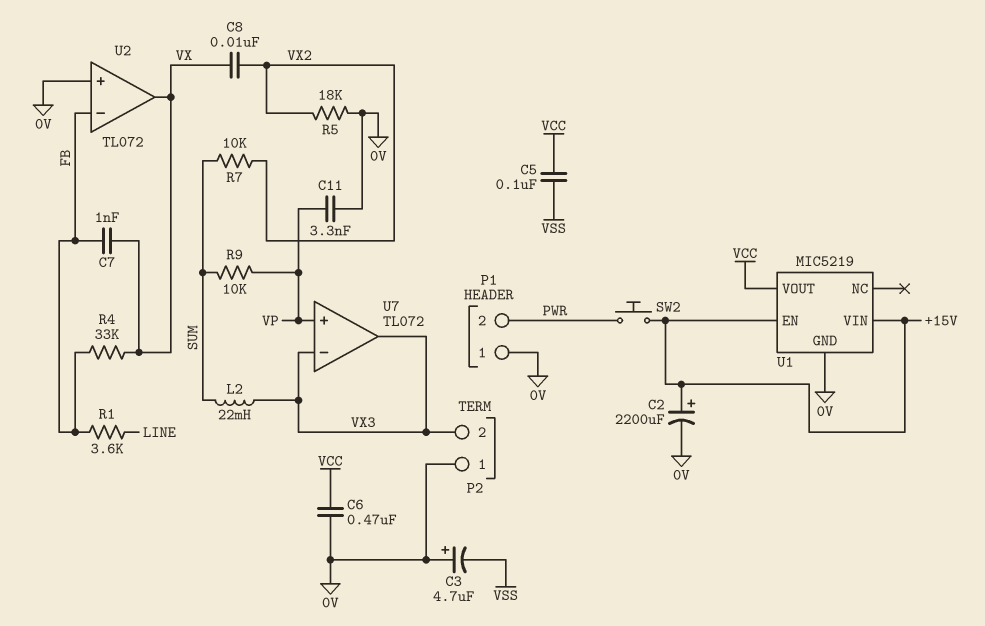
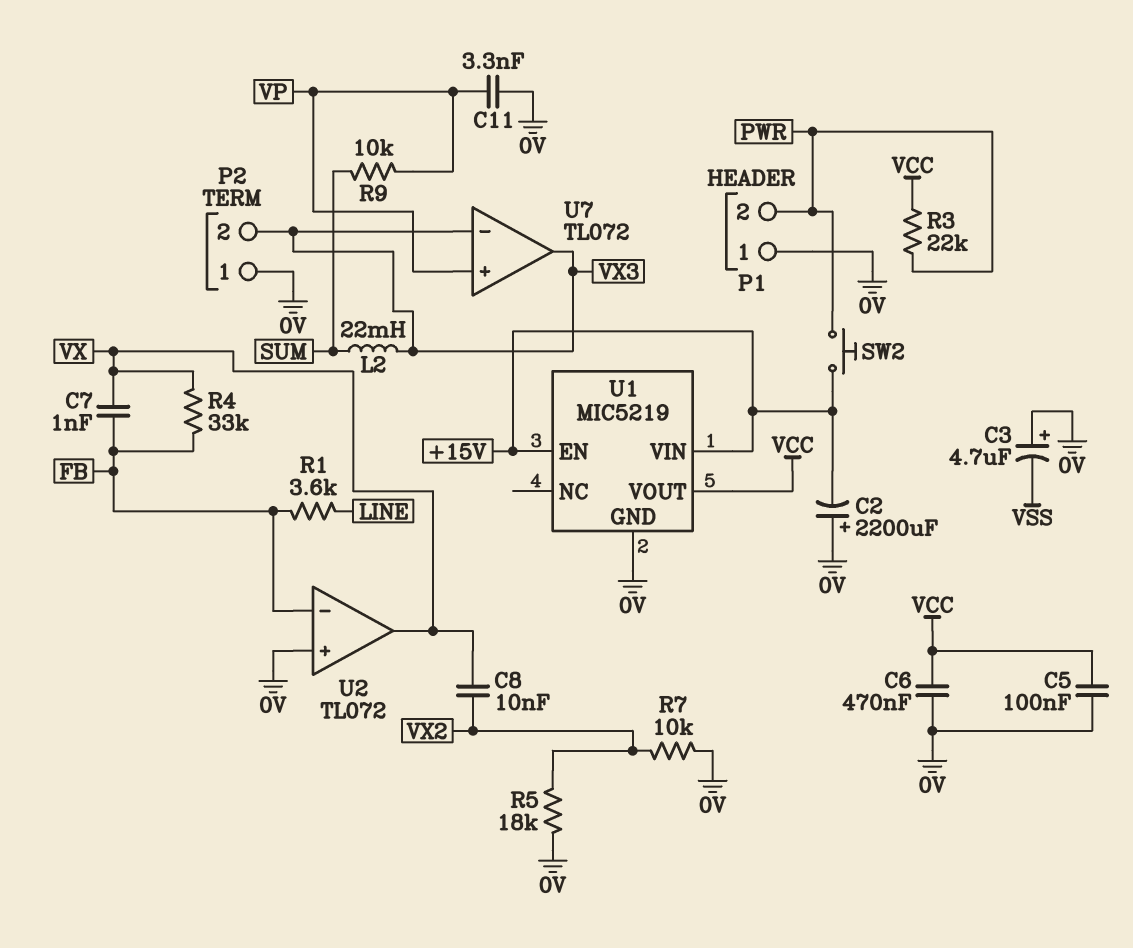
C2: 2200uF (plus +15V, minus 0V) -> 2200uF (plus 0V, minus +15V)
C5: 100nF (VCC, VSS) -> 100nF (0V, VCC)
R3: none -> 22k (PWR, VCC)
R7: 10k (SUM, VX2) -> 10k (0V, VX2)

